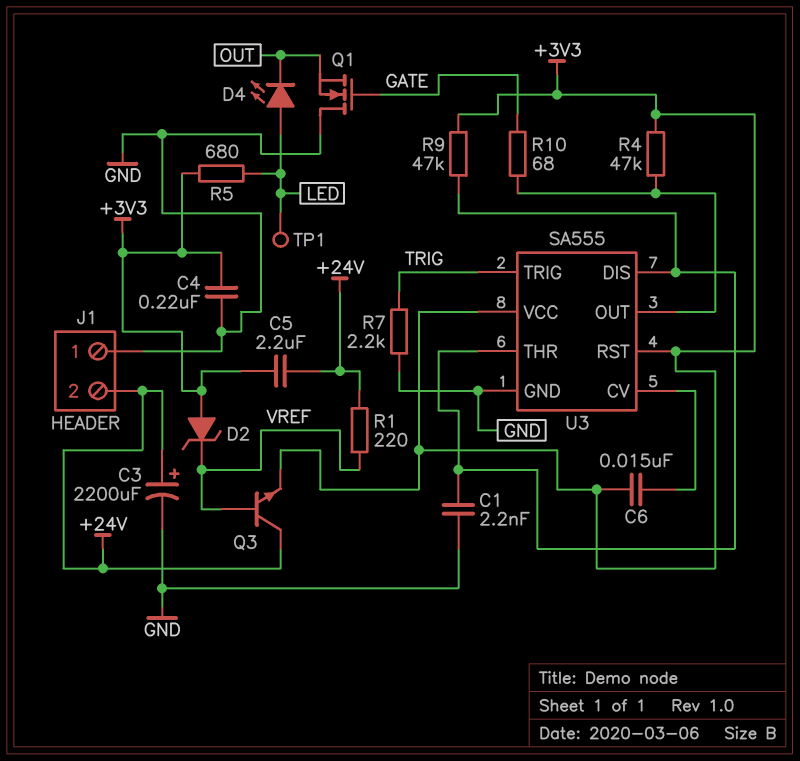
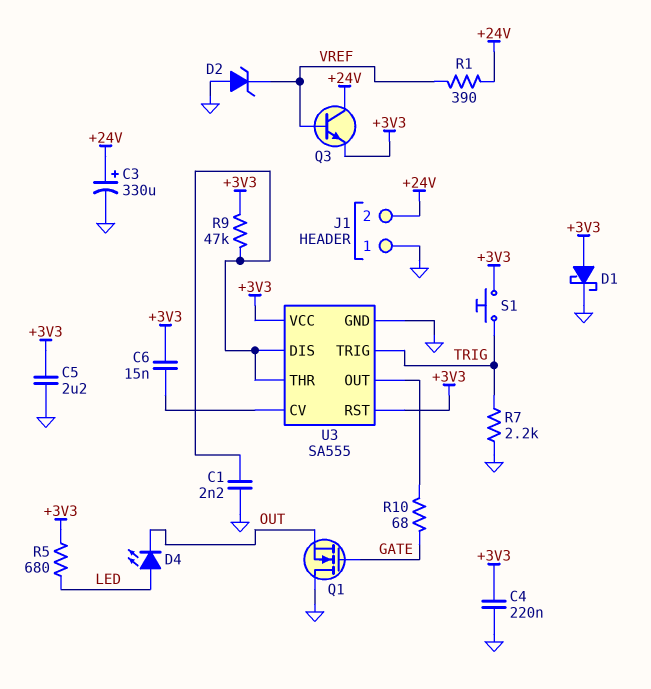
C3: 2200uF (plus +24V, minus GND) -> 330uF (plus +24V, minus GND)
C5: 2.2uF (+3V3, +24V) -> 2.2uF (+3V3, GND)
D1: none -> schottky (A +3V3, K GND)
D2: zener (A +3V3, K VREF) -> zener (A GND, K VREF)
R1: 220 (+24V, VREF) -> 390 (+24V, VREF)
R4: 47k (+3V3, U3/OUT) -> none
S1: none -> button (+3V3, TRIG)
TP1: test point (LED) -> none

